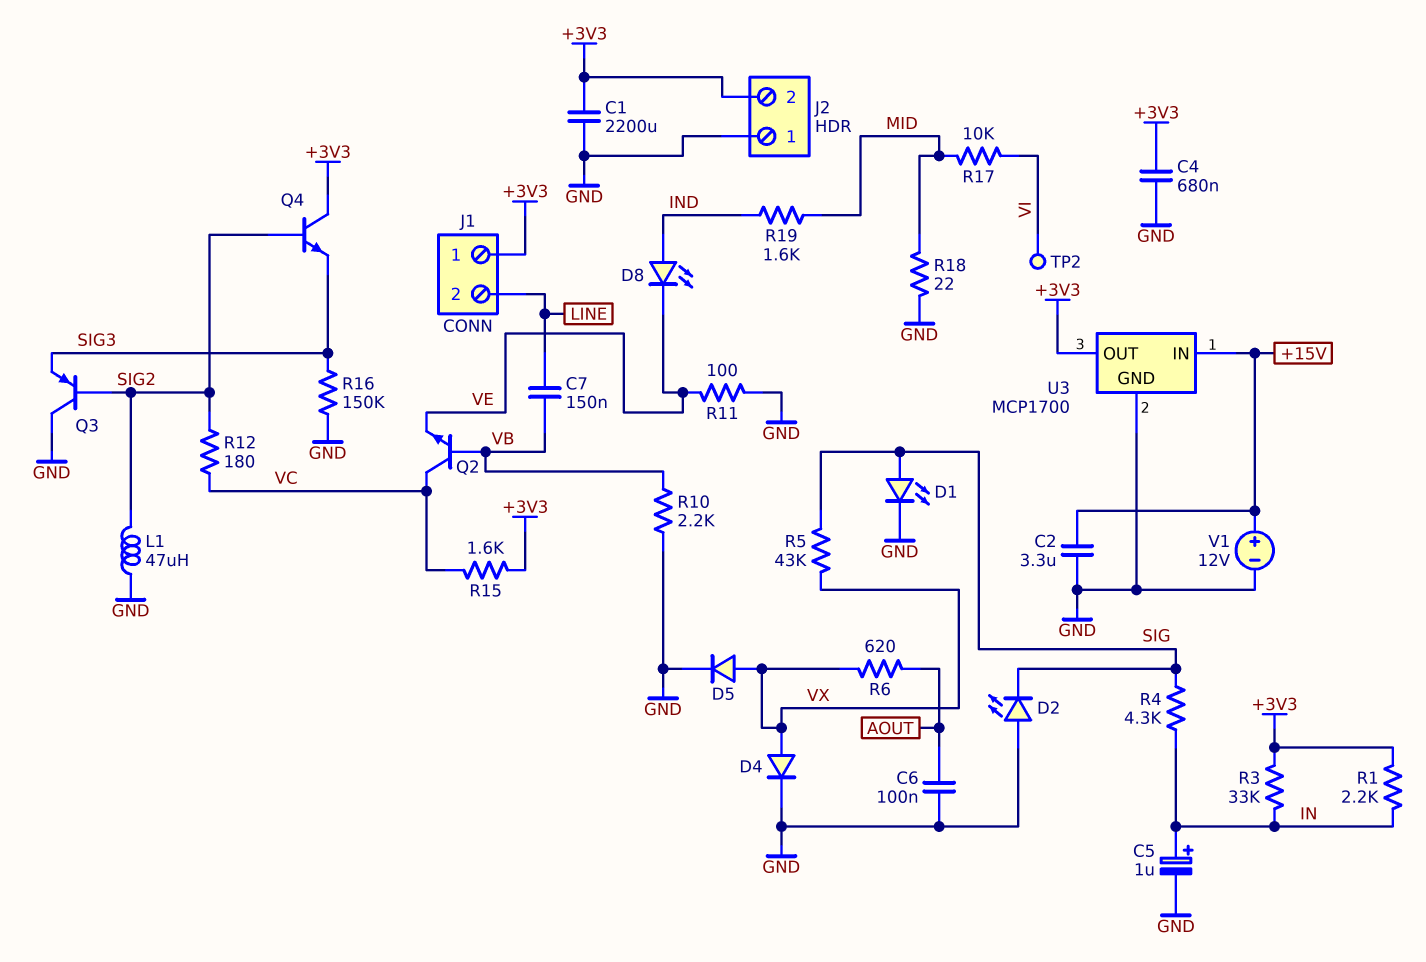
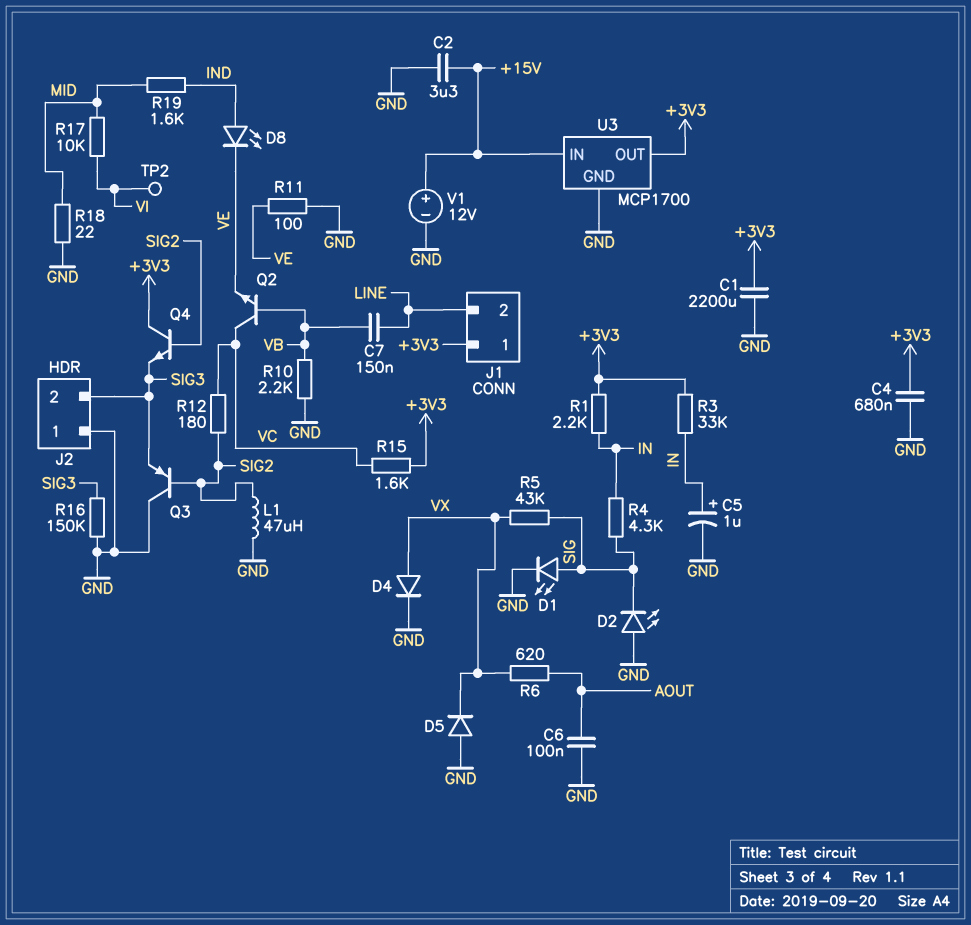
D5: diode (A VX, K GND) -> diode (A GND, K VX)
J2 pin 2: +3V3 -> SIG3

